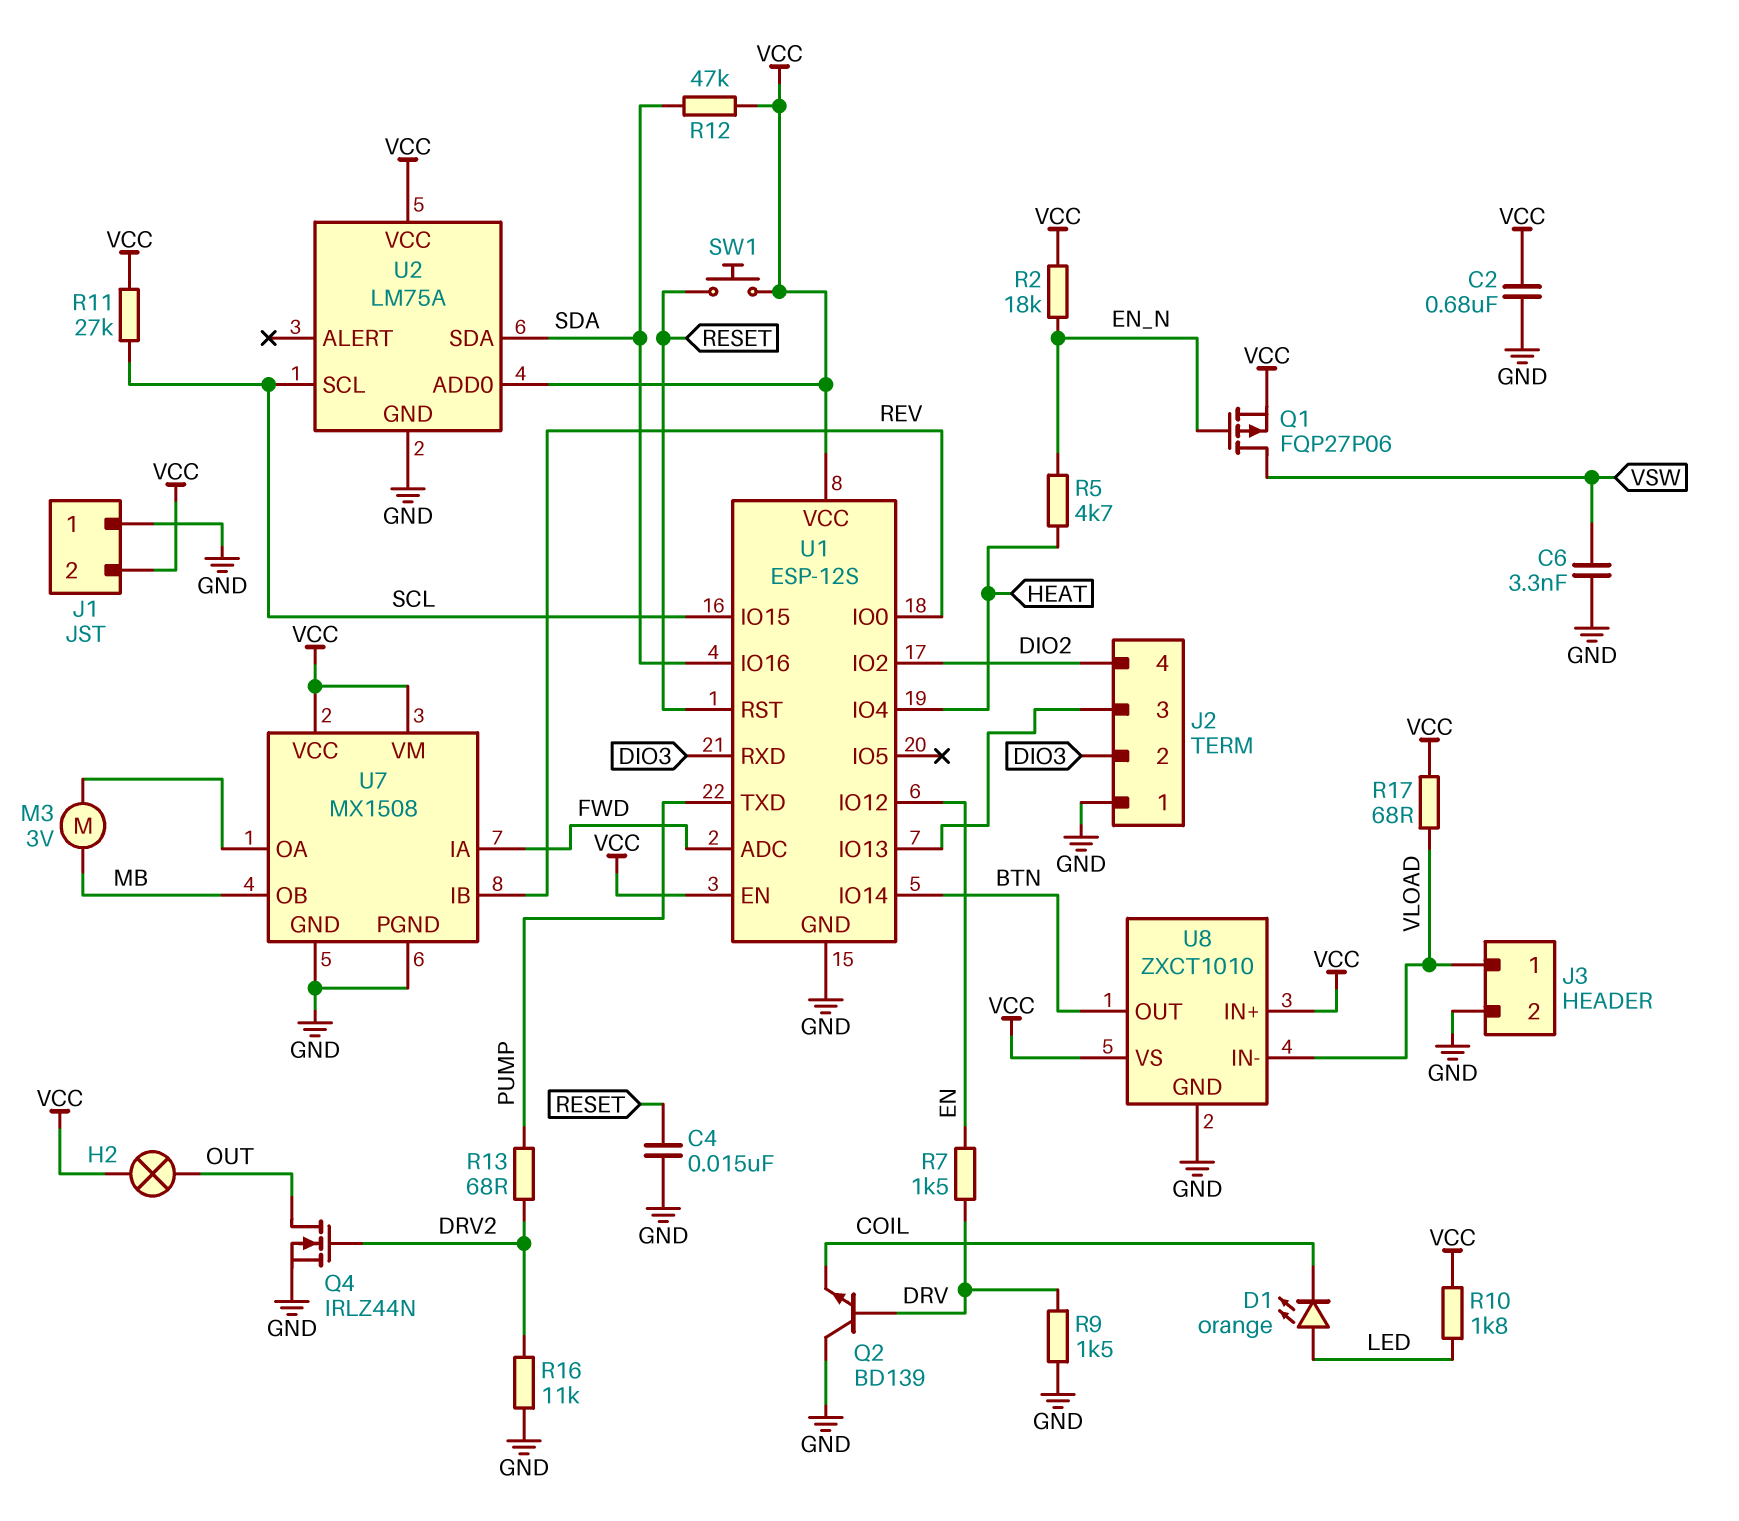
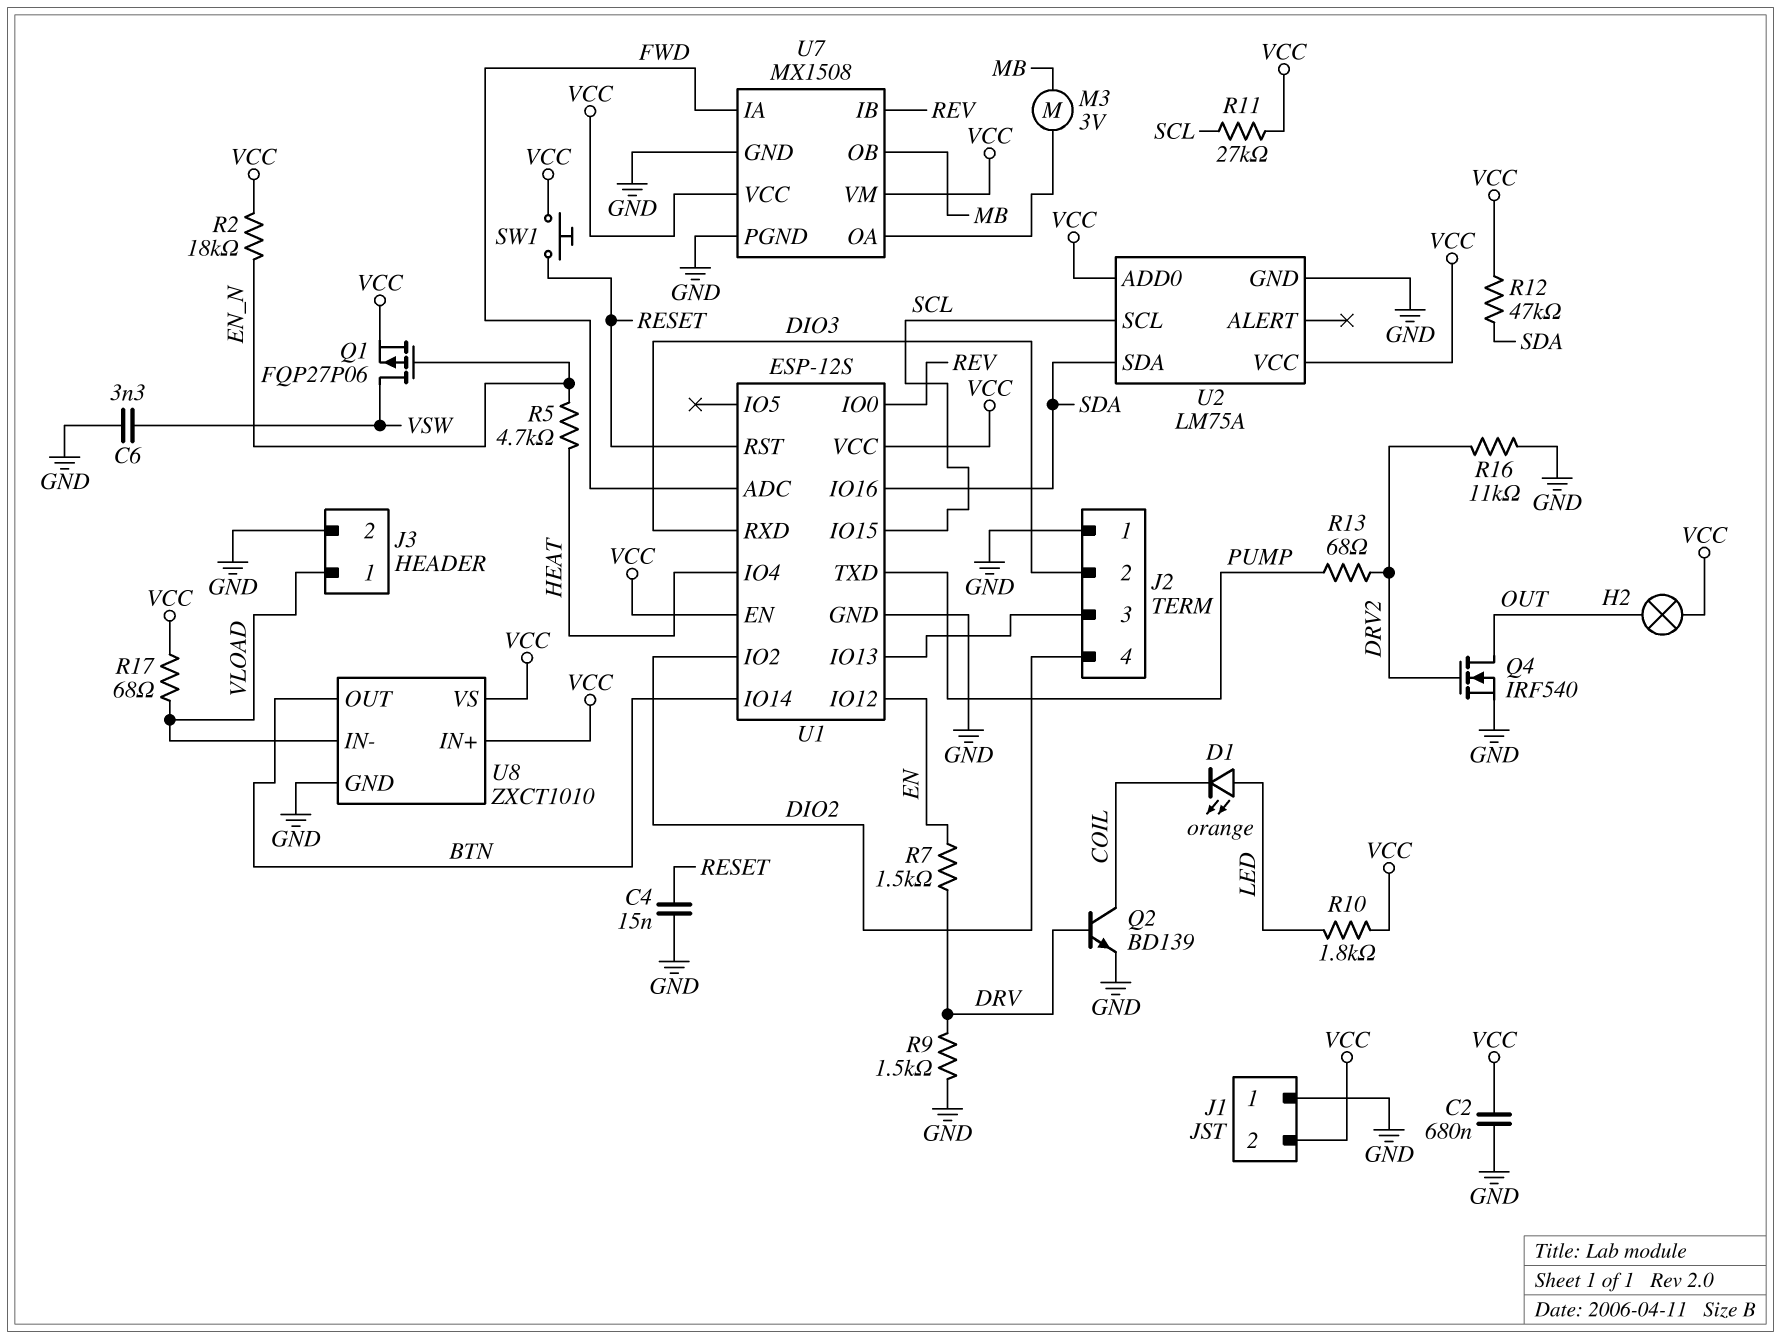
Q2: NPN BD139 (B DRV, C GND, E COIL) -> NPN BD139 (B DRV, C COIL, E GND)
Q4: NMOS IRLZ44N (G DRV2, D OUT, S GND) -> NMOS IRF540 (G DRV2, D OUT, S GND)

